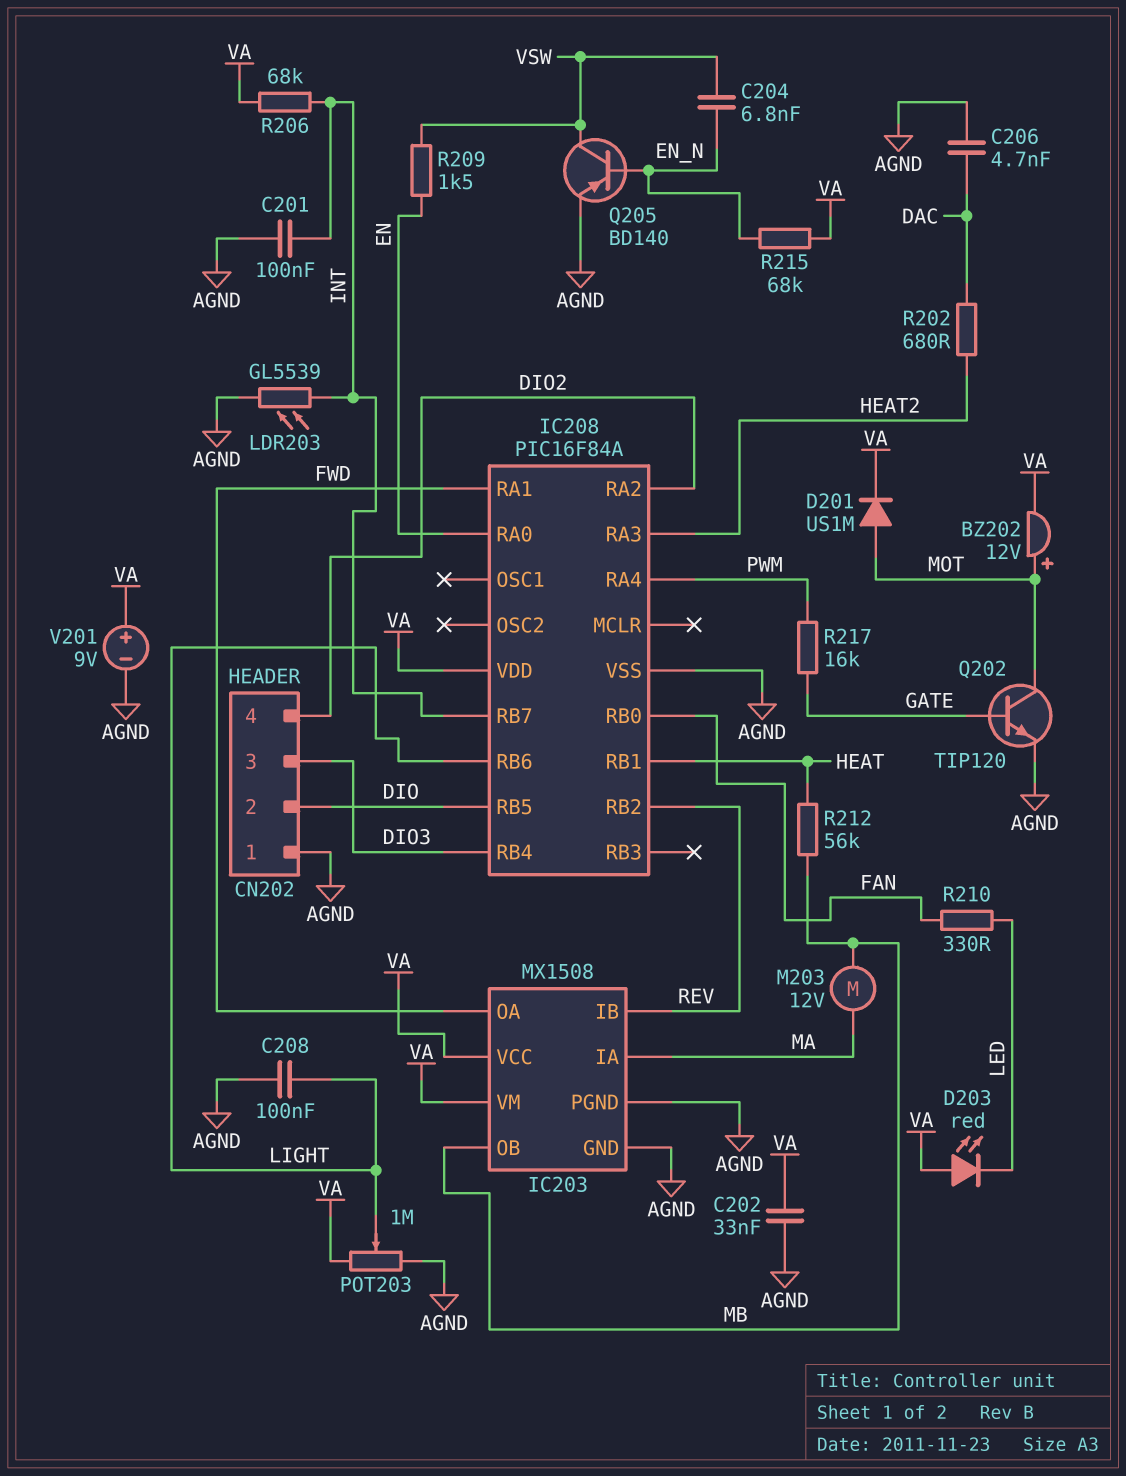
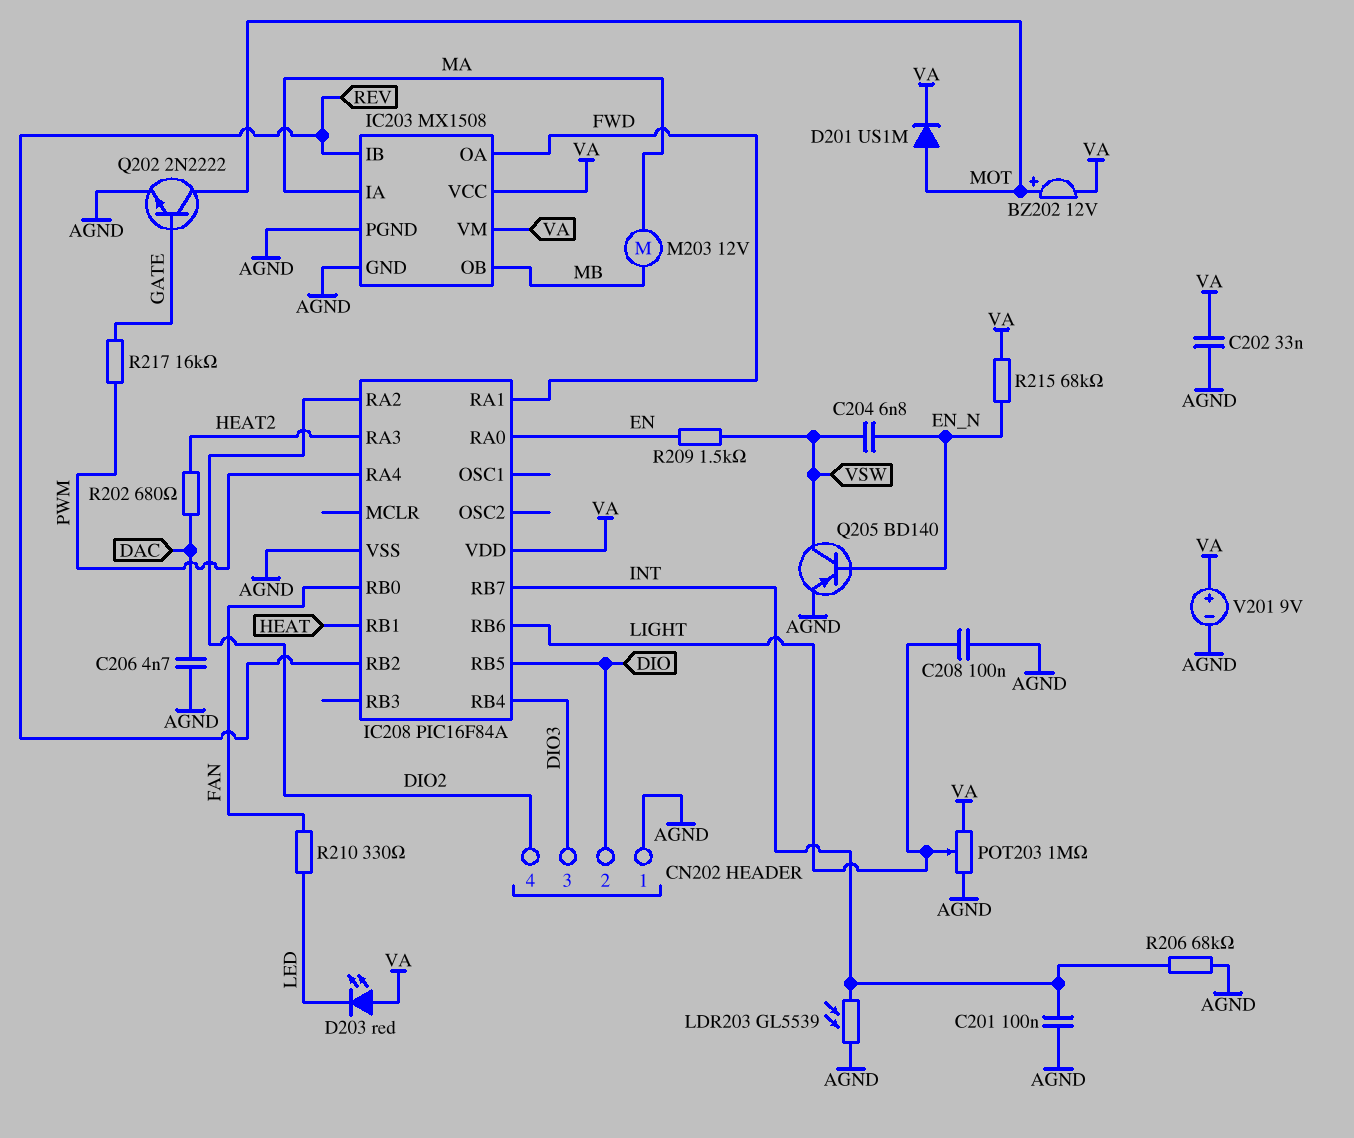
Q202: NPN TIP120 (B GATE, C MOT, E AGND) -> NPN 2N2222 (B GATE, C MOT, E AGND)
R206: 68k (INT, VA) -> 68k (AGND, INT)
R212: 56k (HEAT, MB) -> none

